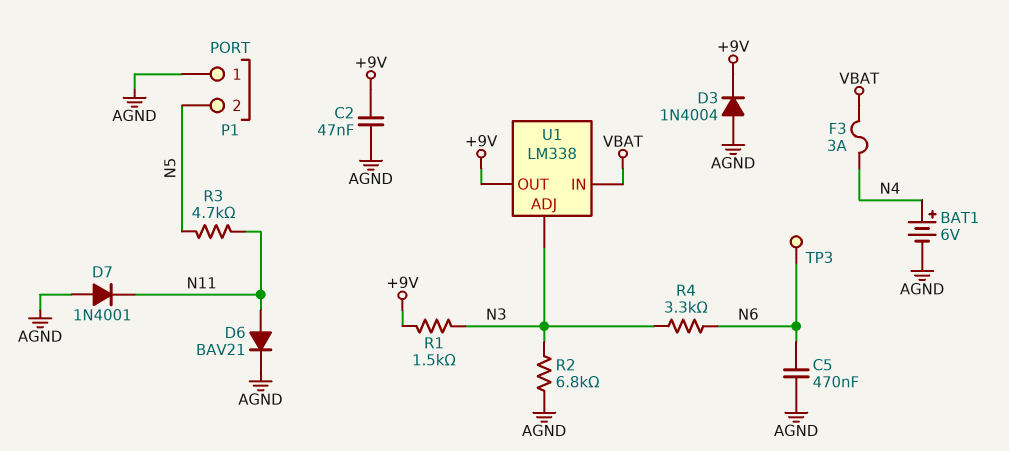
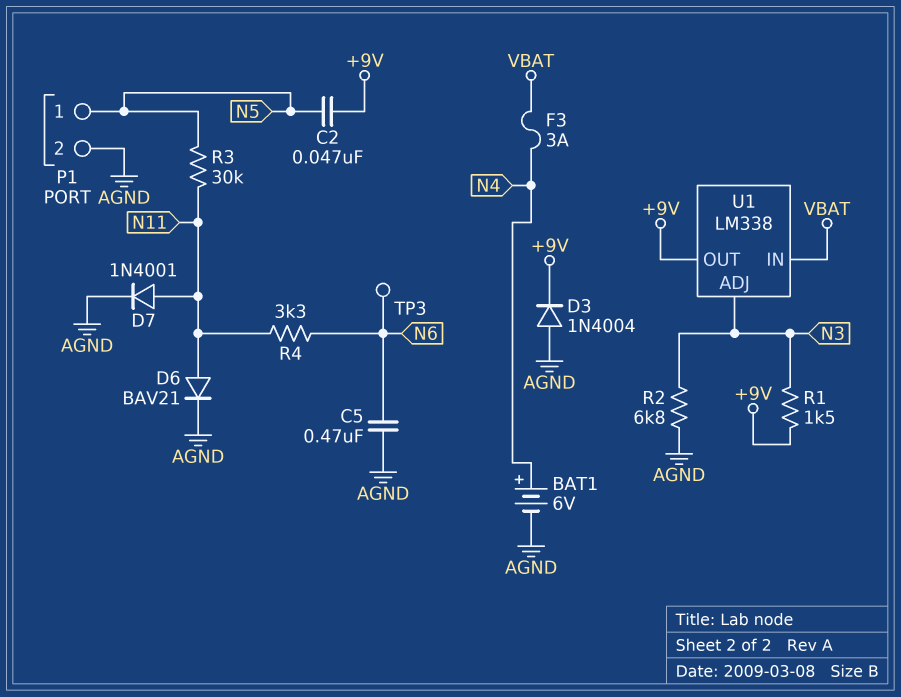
C2: 47nF (+9V, AGND) -> 47nF (+9V, N5)
D7: diode 1N4001 (A AGND, K N11) -> diode 1N4001 (A N11, K AGND)
P1 pin 1: AGND -> N5
P1 pin 2: N5 -> AGND
R3: 4.7k (N5, N11) -> 30k (N5, N11)
R4: 3.3k (N3, N6) -> 3.3k (N6, N11)

